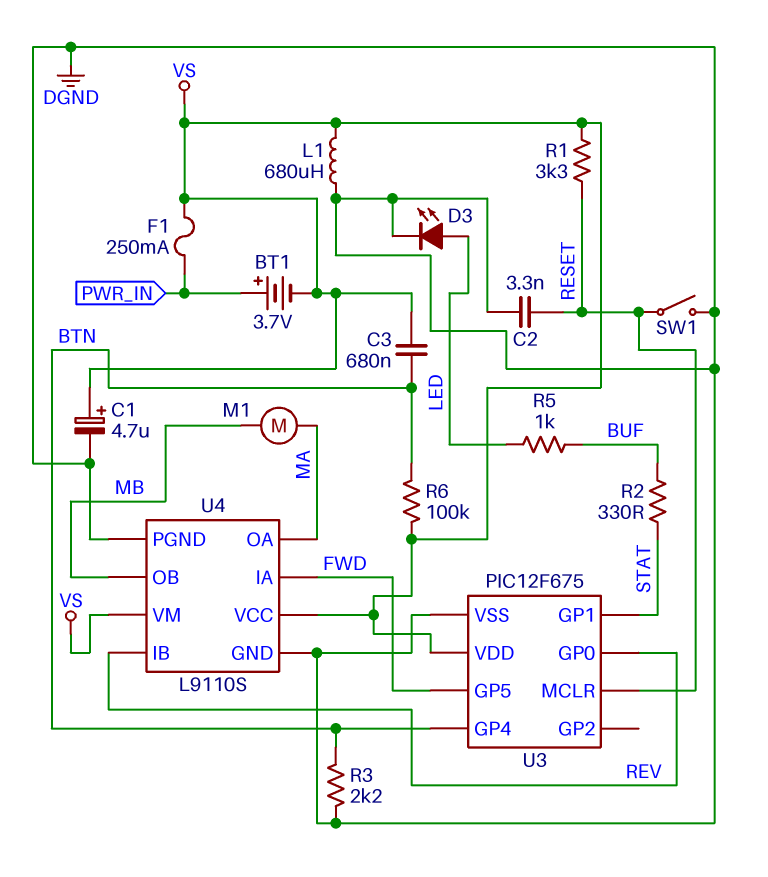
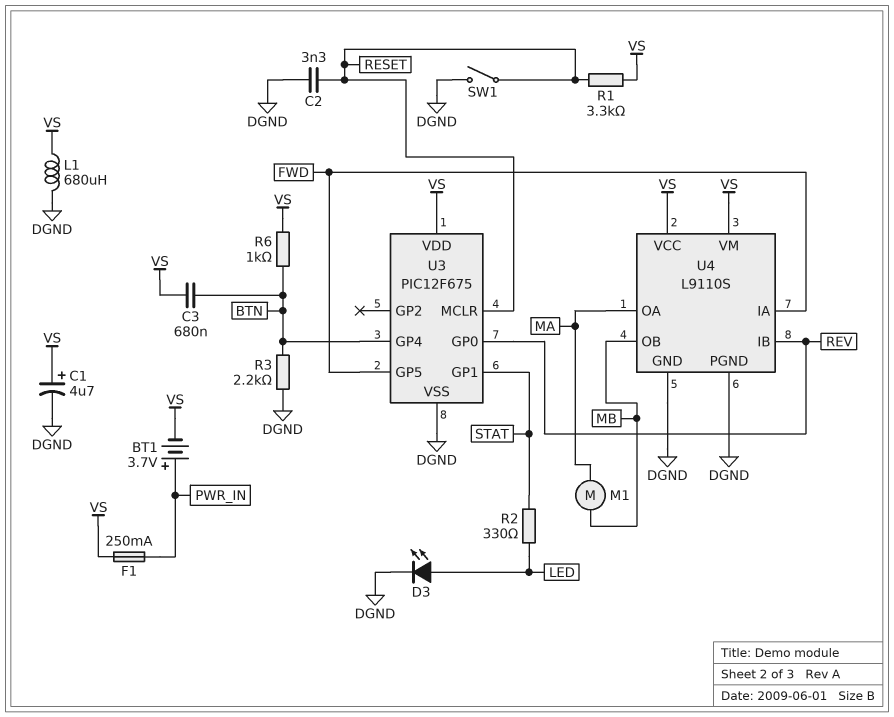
R2: 330 (BUF, STAT) -> 330 (LED, STAT)
R5: 1k (BUF, LED) -> none
R6: 100k (BTN, VS) -> 1k (BTN, VS)

